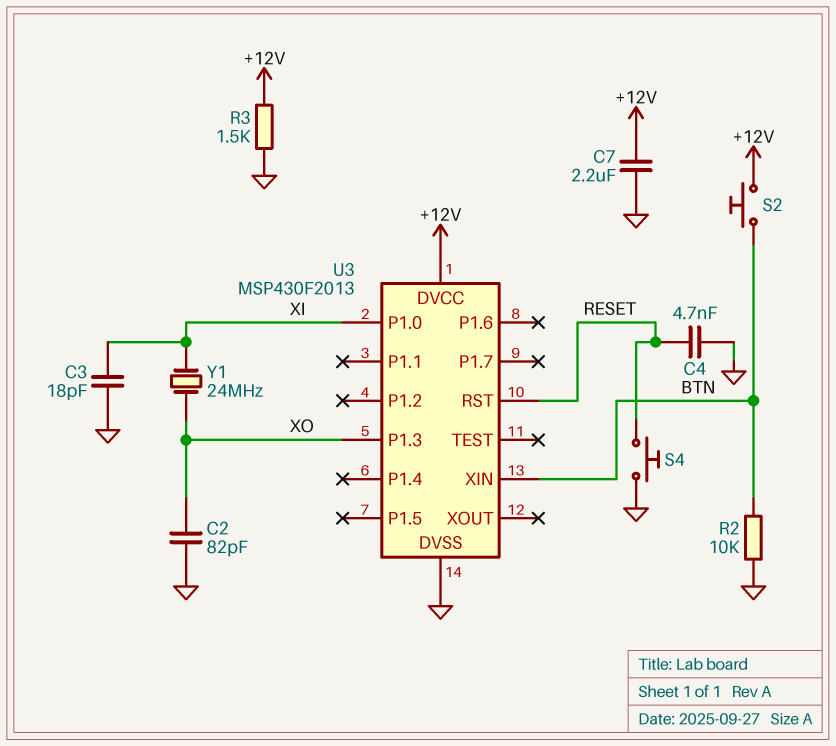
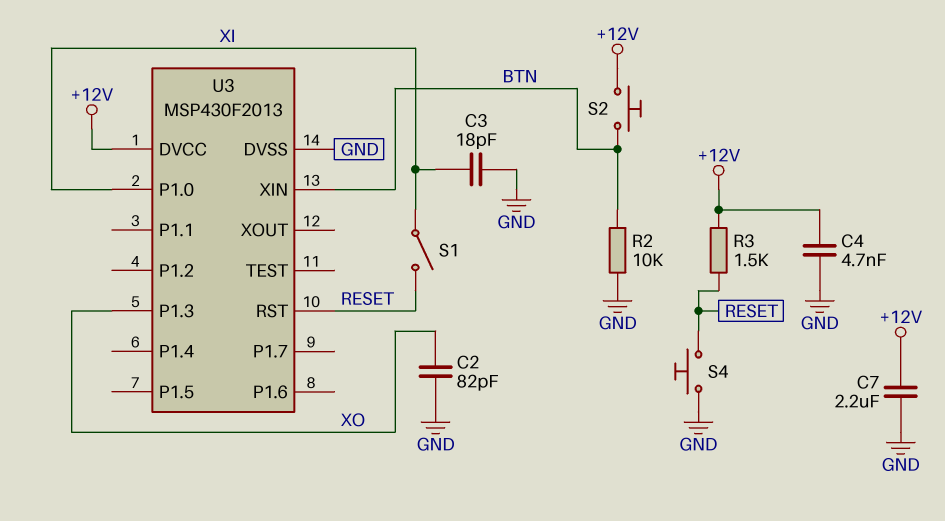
C4: 4.7nF (GND, RESET) -> 4.7nF (+12V, GND)
R3: 1.5k (+12V, GND) -> 1.5k (+12V, RESET)
S1: none -> switch (RESET, XI)
Y1: 24MHz (XI, XO) -> none

